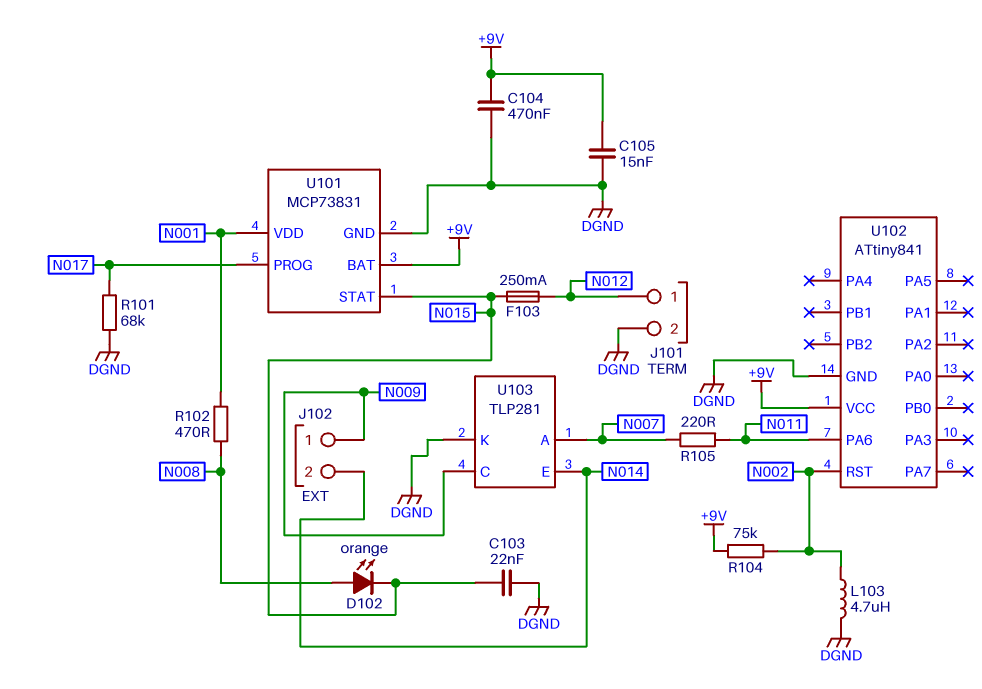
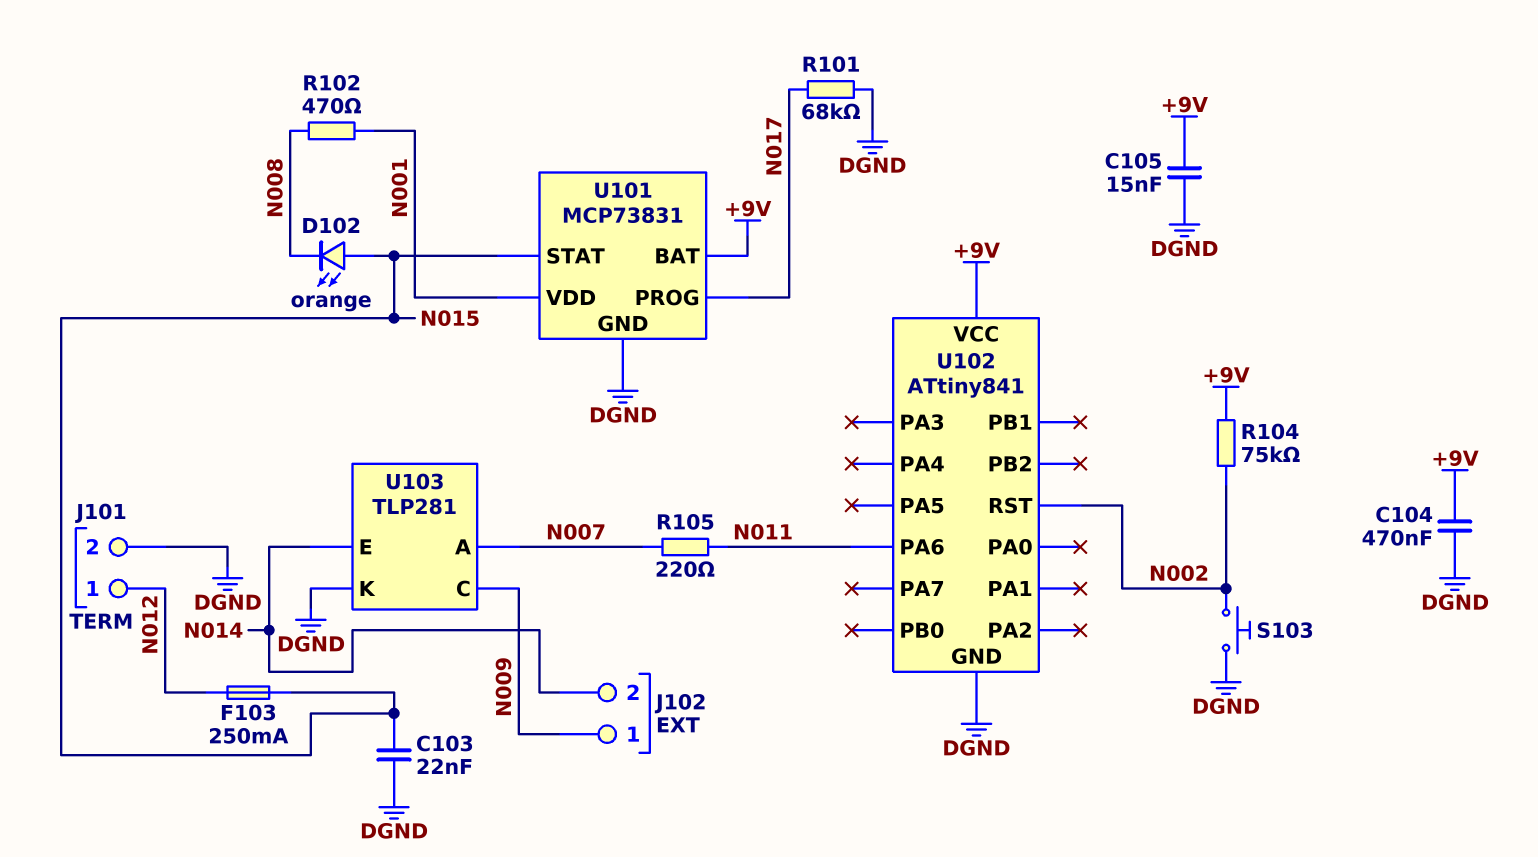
D102: LED orange (A N008, K N015) -> LED orange (A N015, K N008)
L103: 4.7uH (DGND, N002) -> none
S103: none -> button (DGND, N002)

